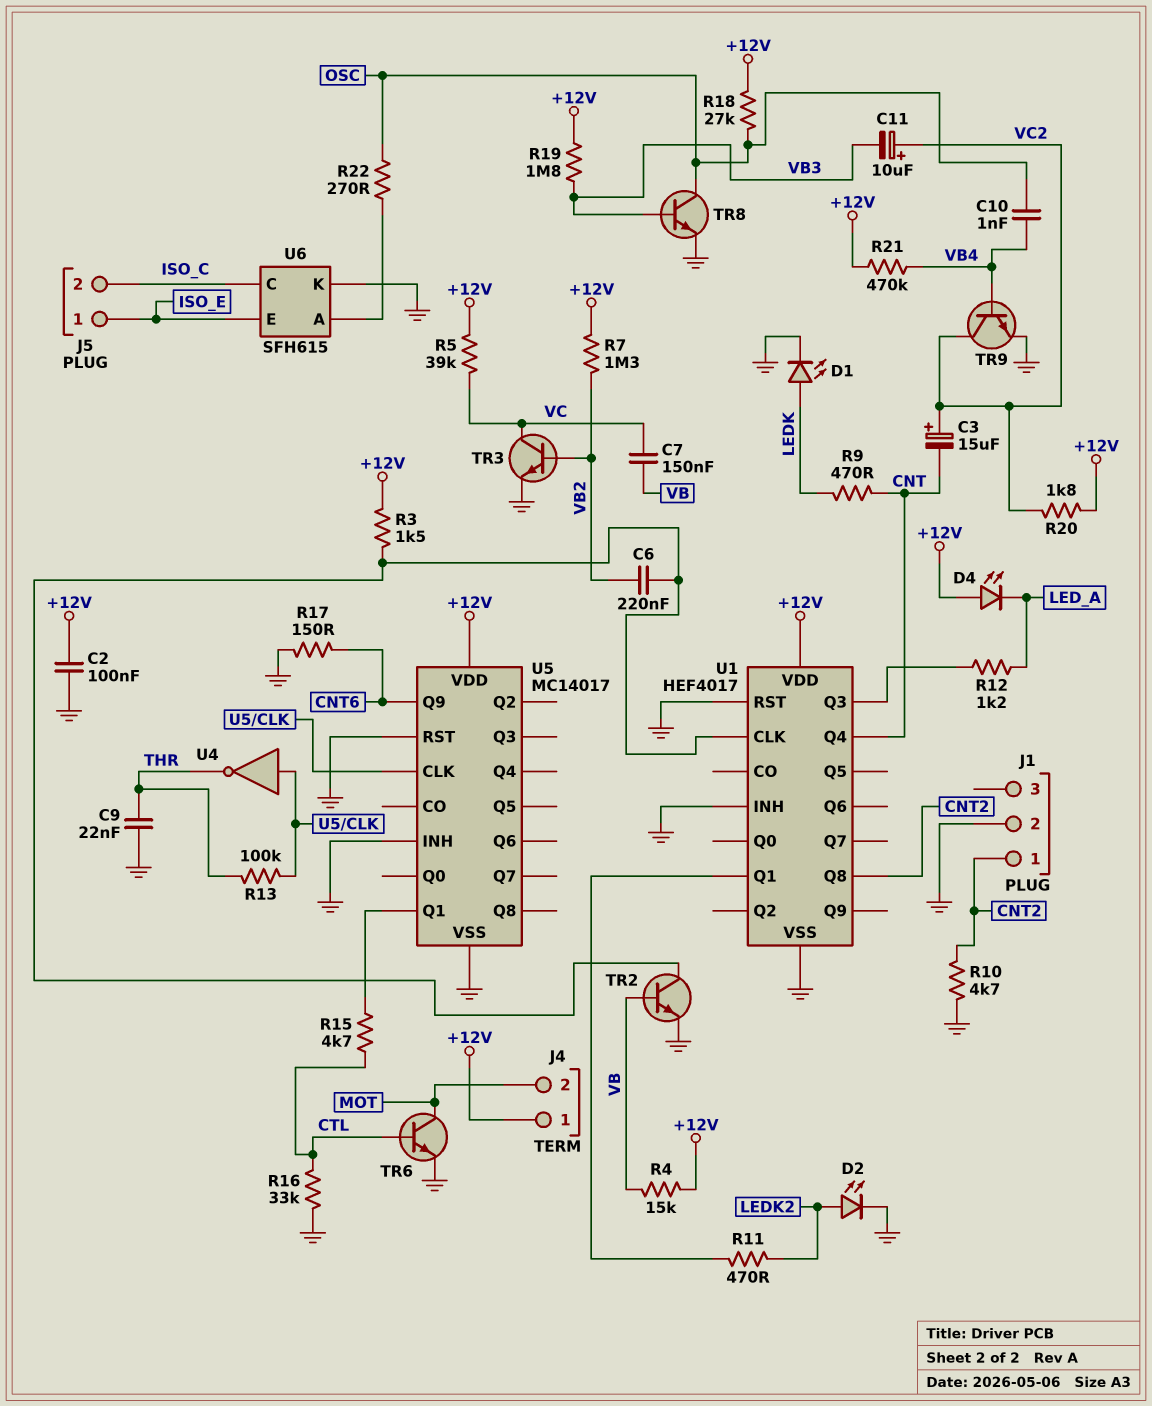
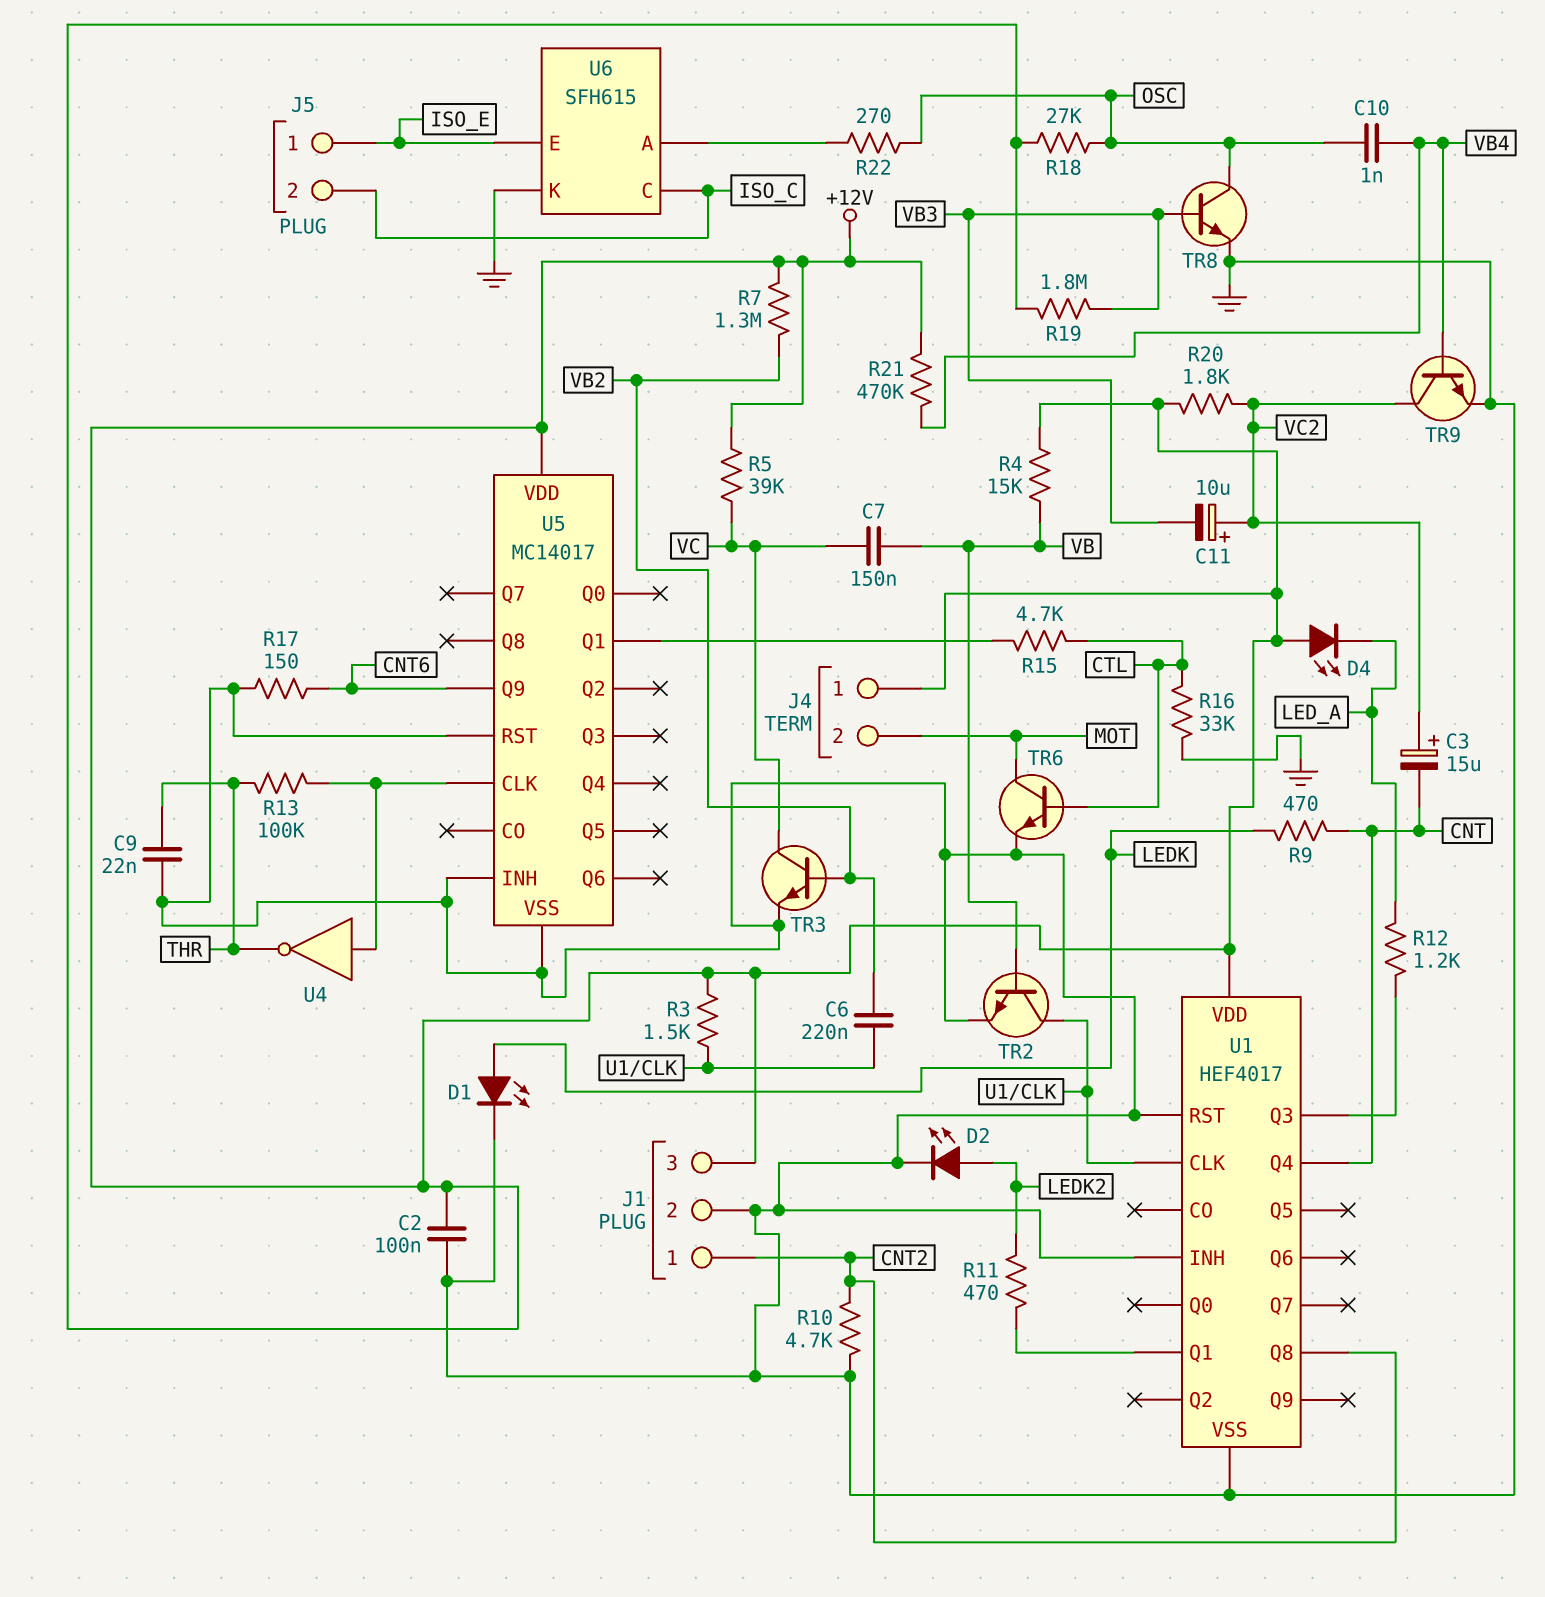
J1 pin 3: none -> +12V

